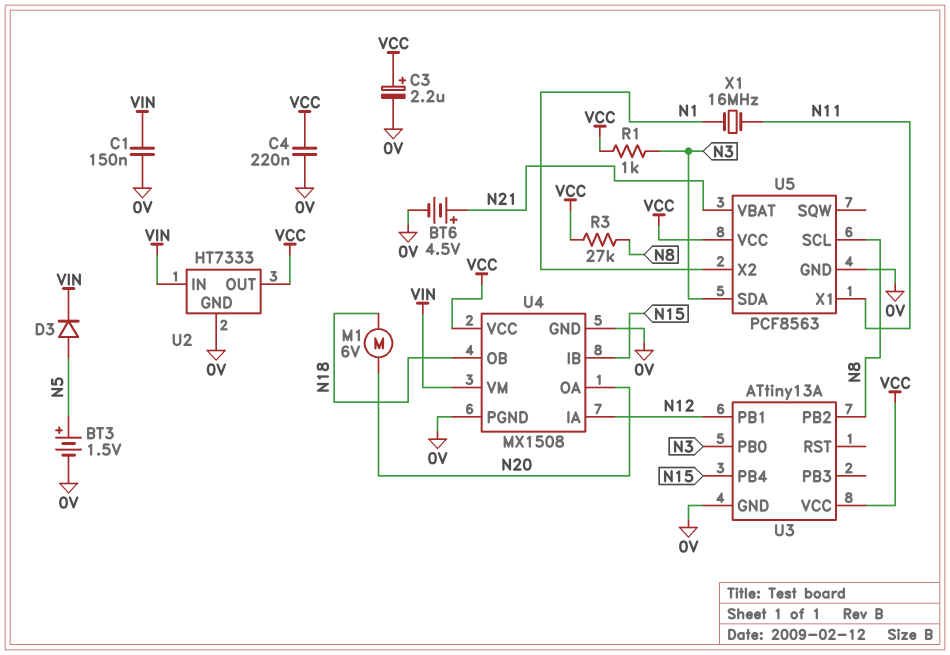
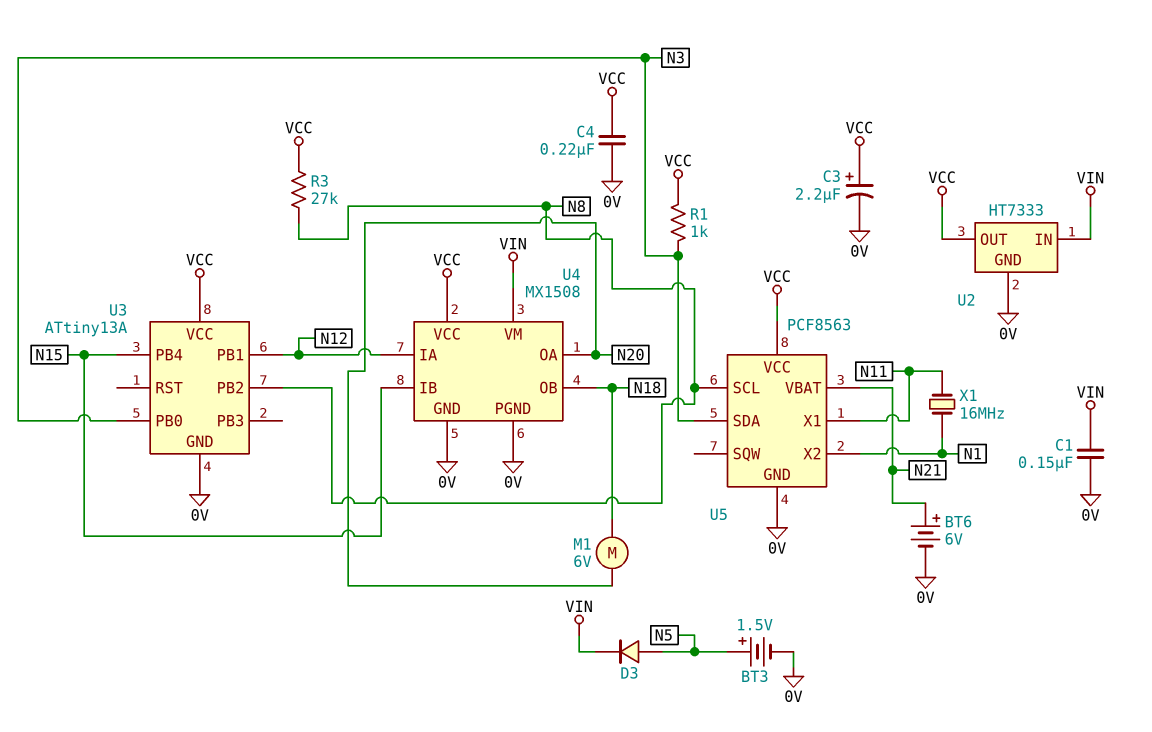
BT6: 4.5V (plus N21, minus 0V) -> 6V (plus N21, minus 0V)

